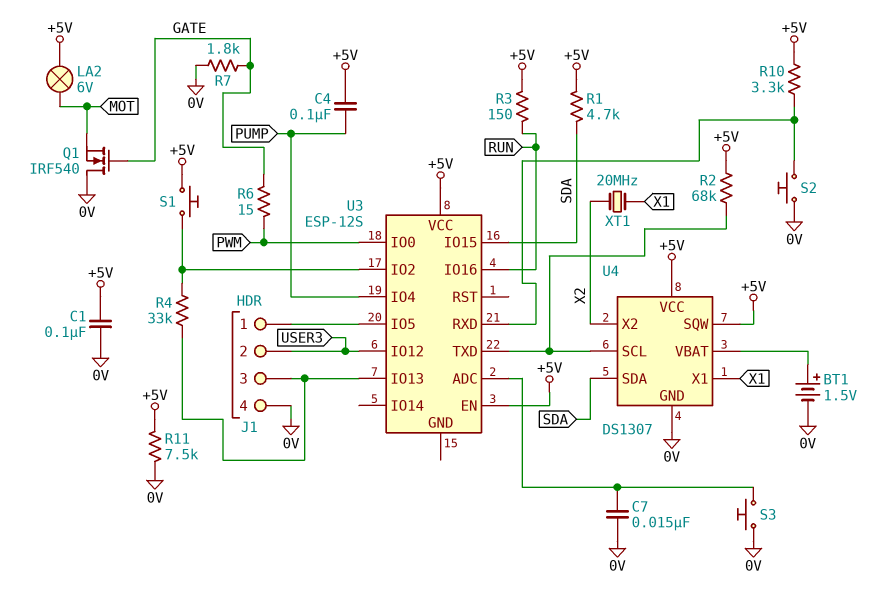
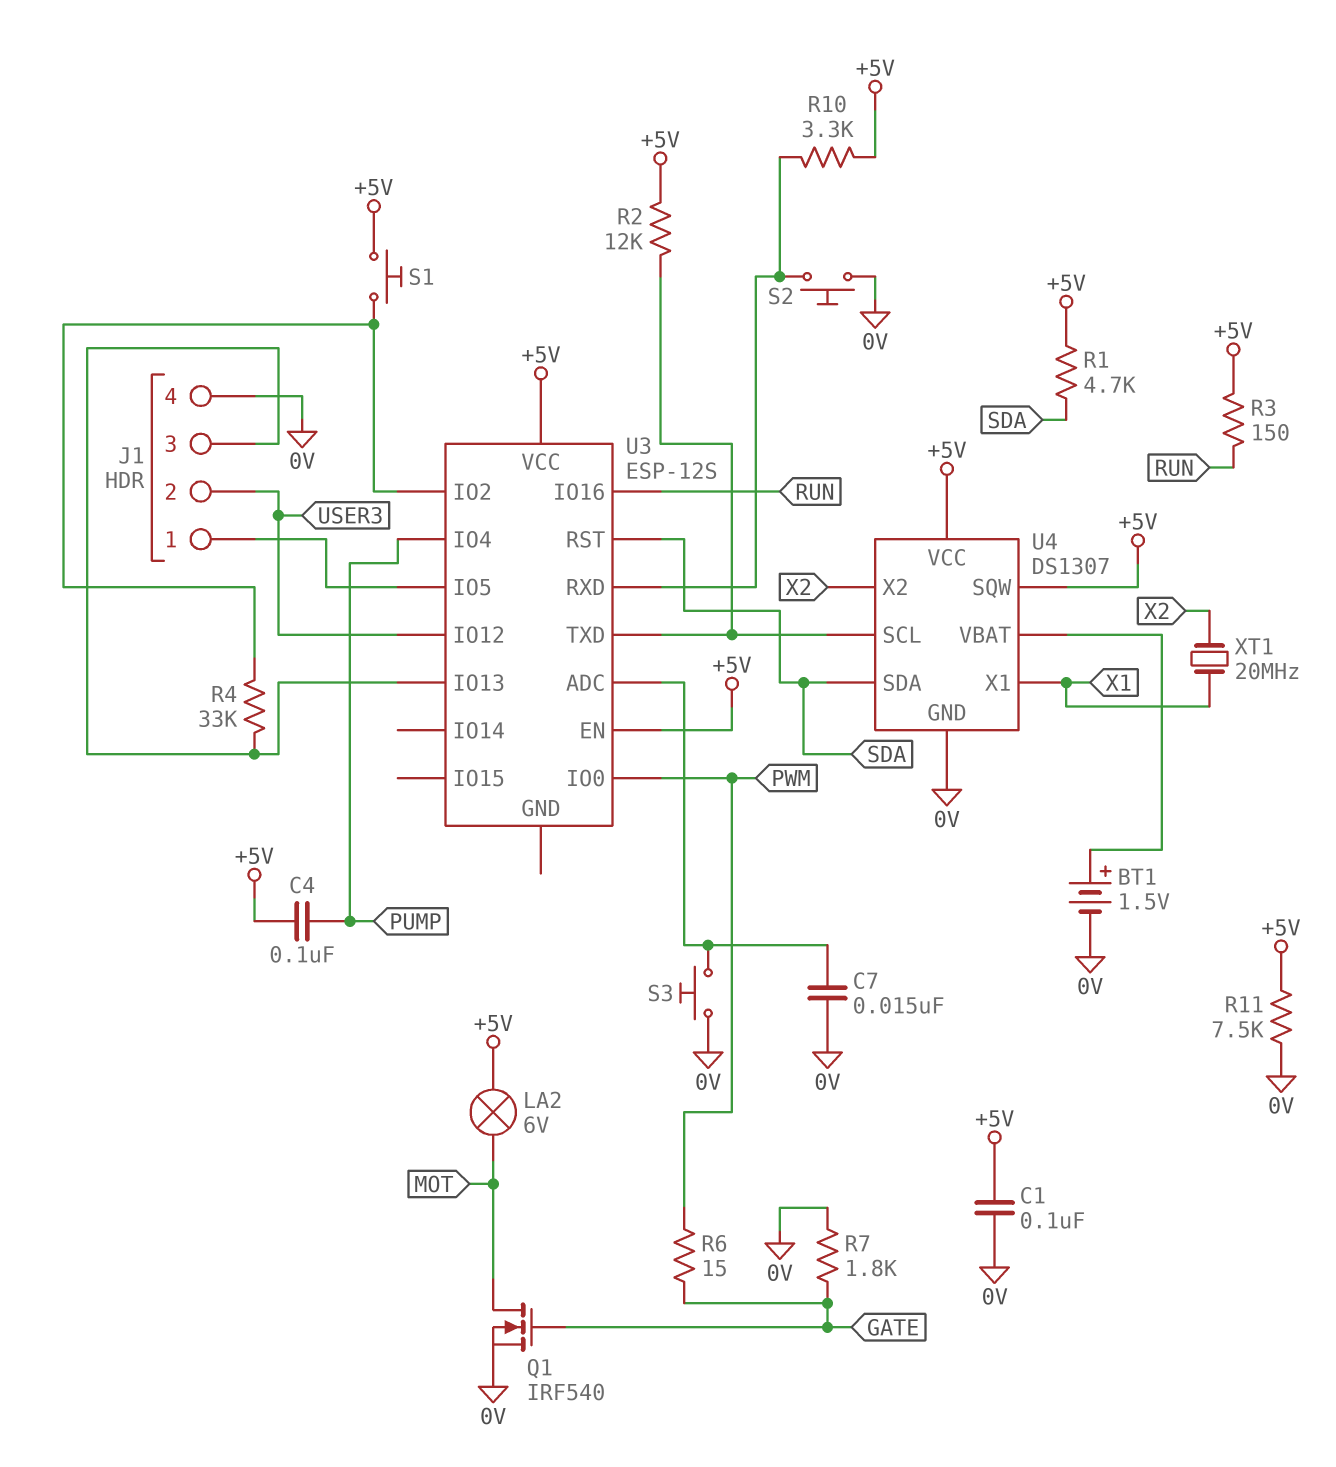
Q1: NMOS IRF540 (G GATE, D 0V, S MOT) -> NMOS IRF540 (G GATE, D MOT, S 0V)
R2: 68k (+5V, U3/TXD) -> 12k (+5V, U3/TXD)
U3 pin IO15: SDA -> none
U3 pin RST: none -> SDA

